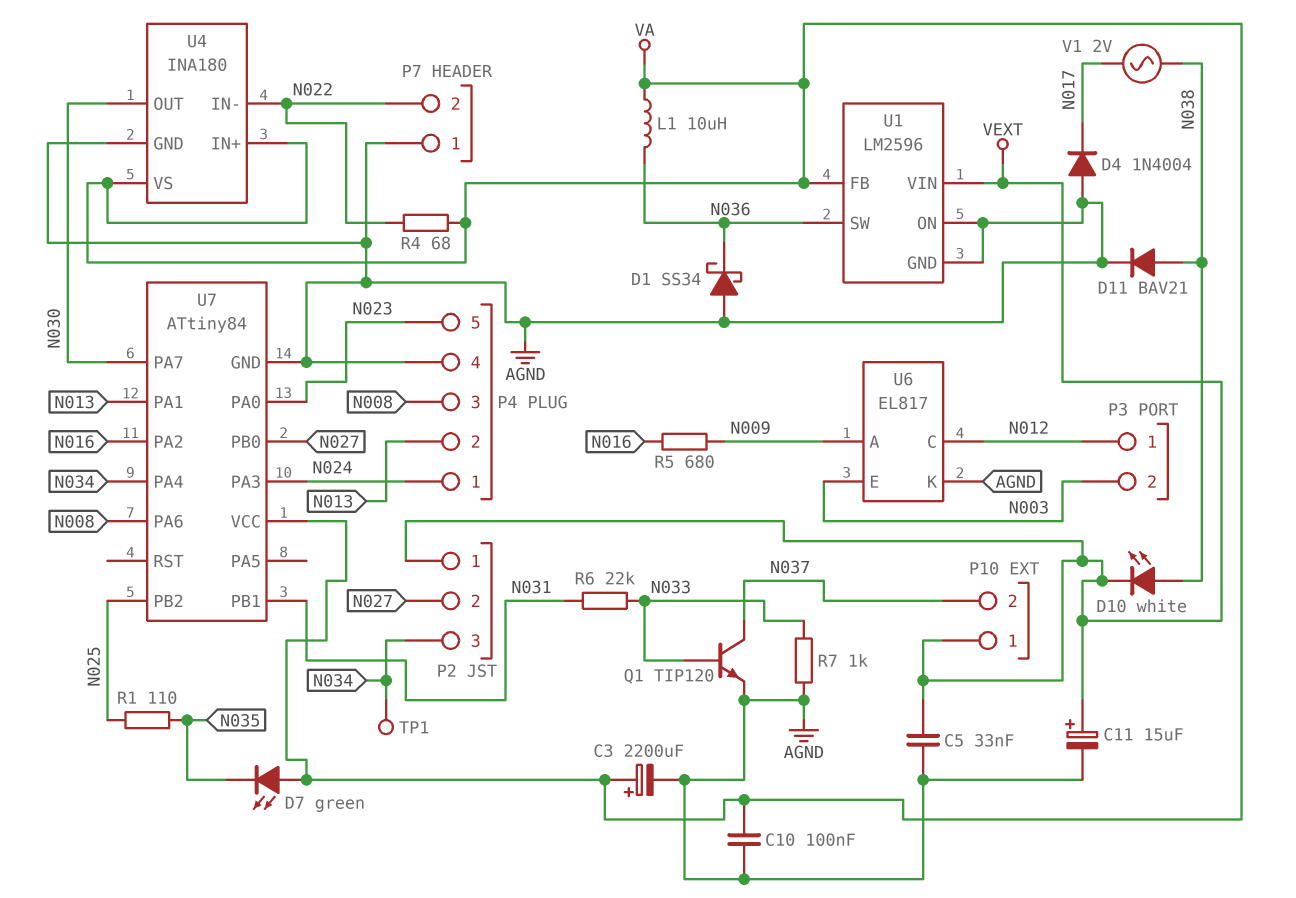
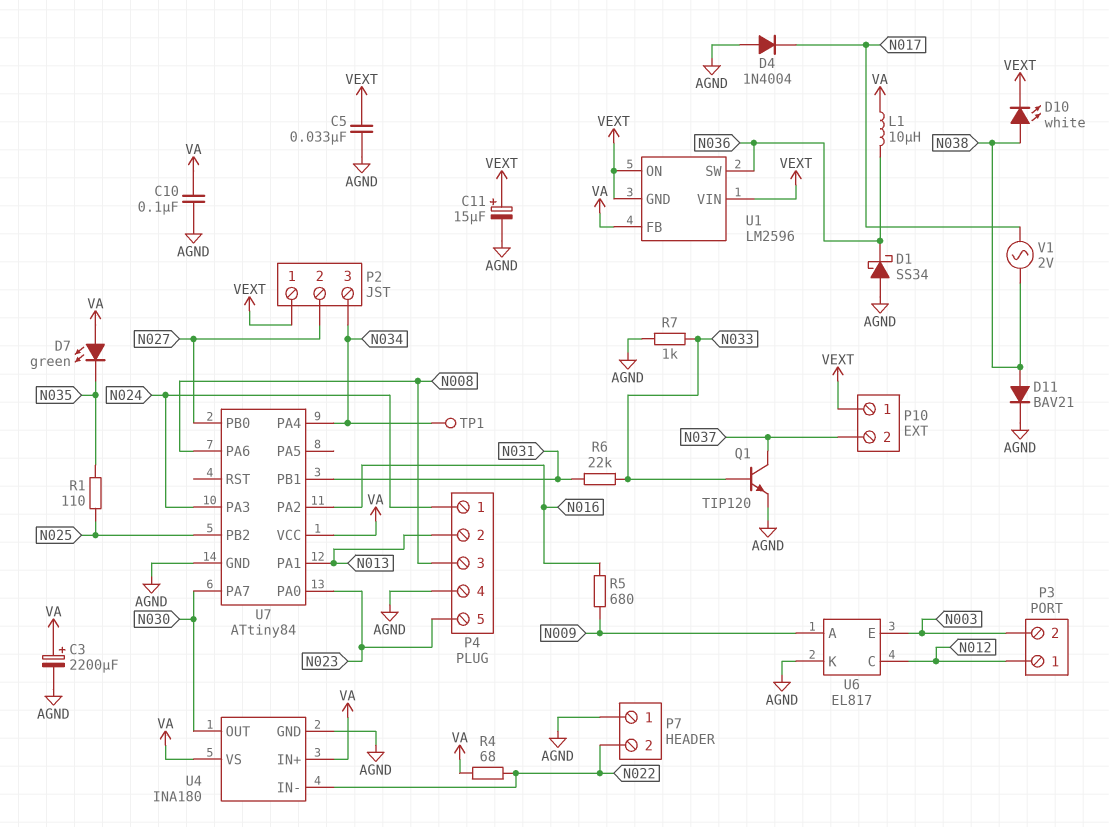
U1 pin GND: AGND -> VEXT
U1 pin ON: AGND -> VEXT

